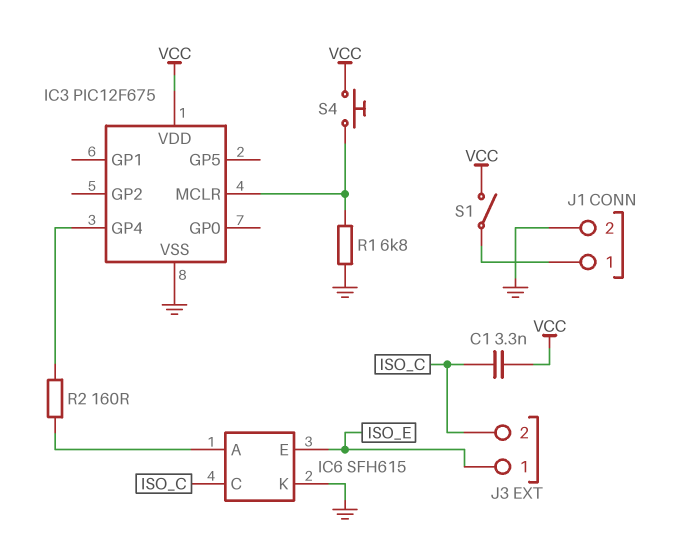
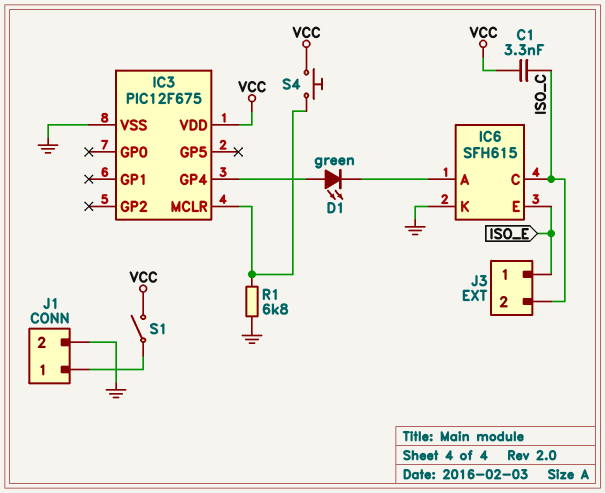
D1: none -> LED green (A IC3/GP4, K IC6/A)
R2: 160 (IC3/GP4, IC6/A) -> none

